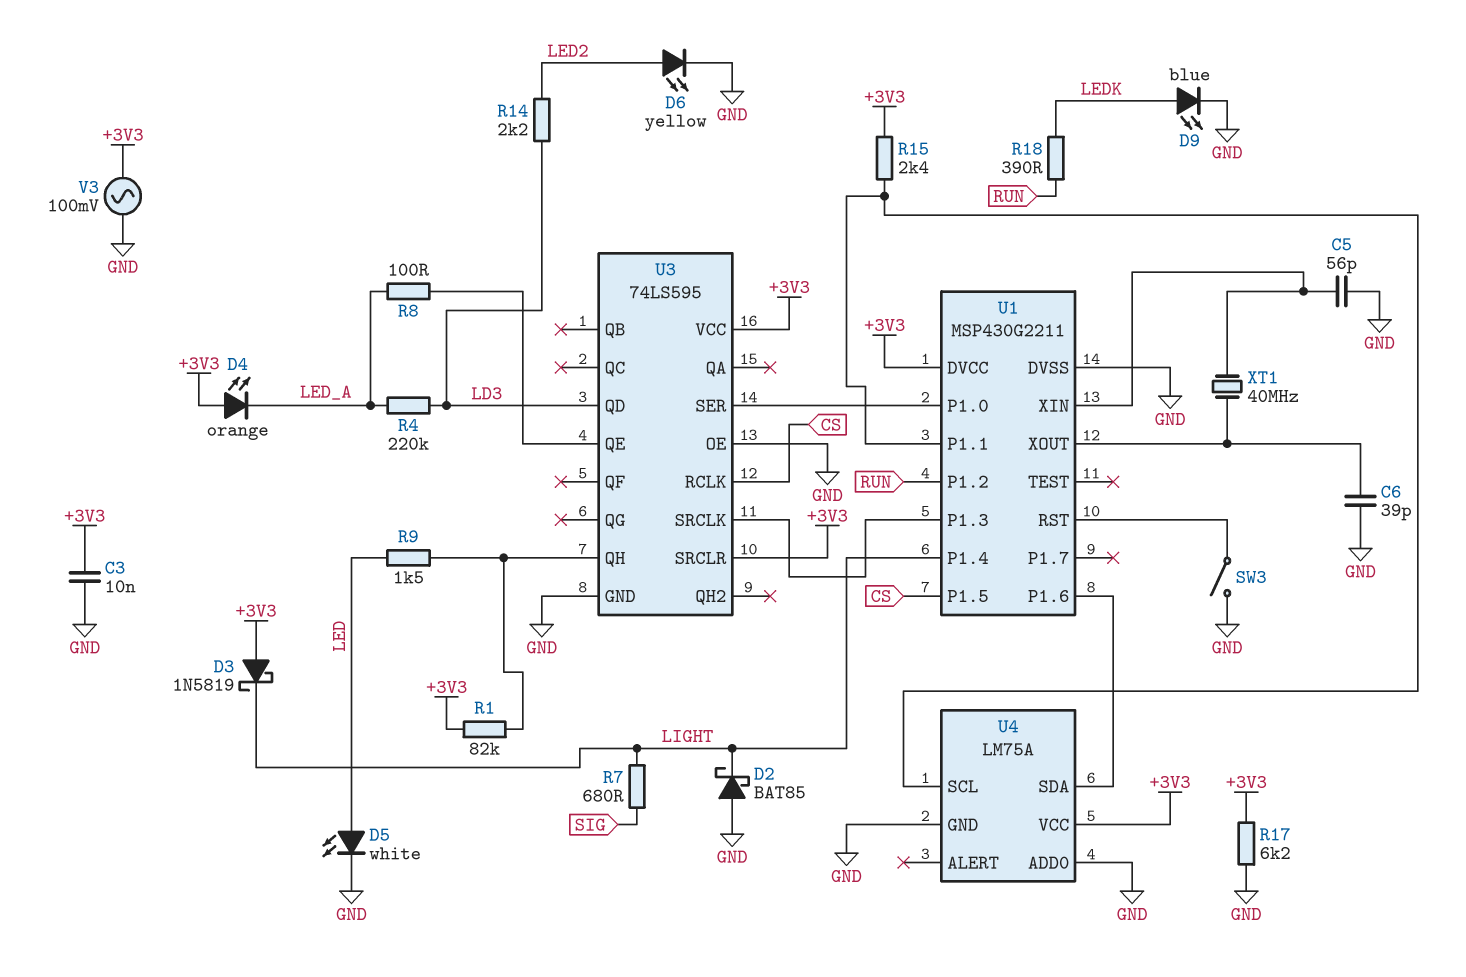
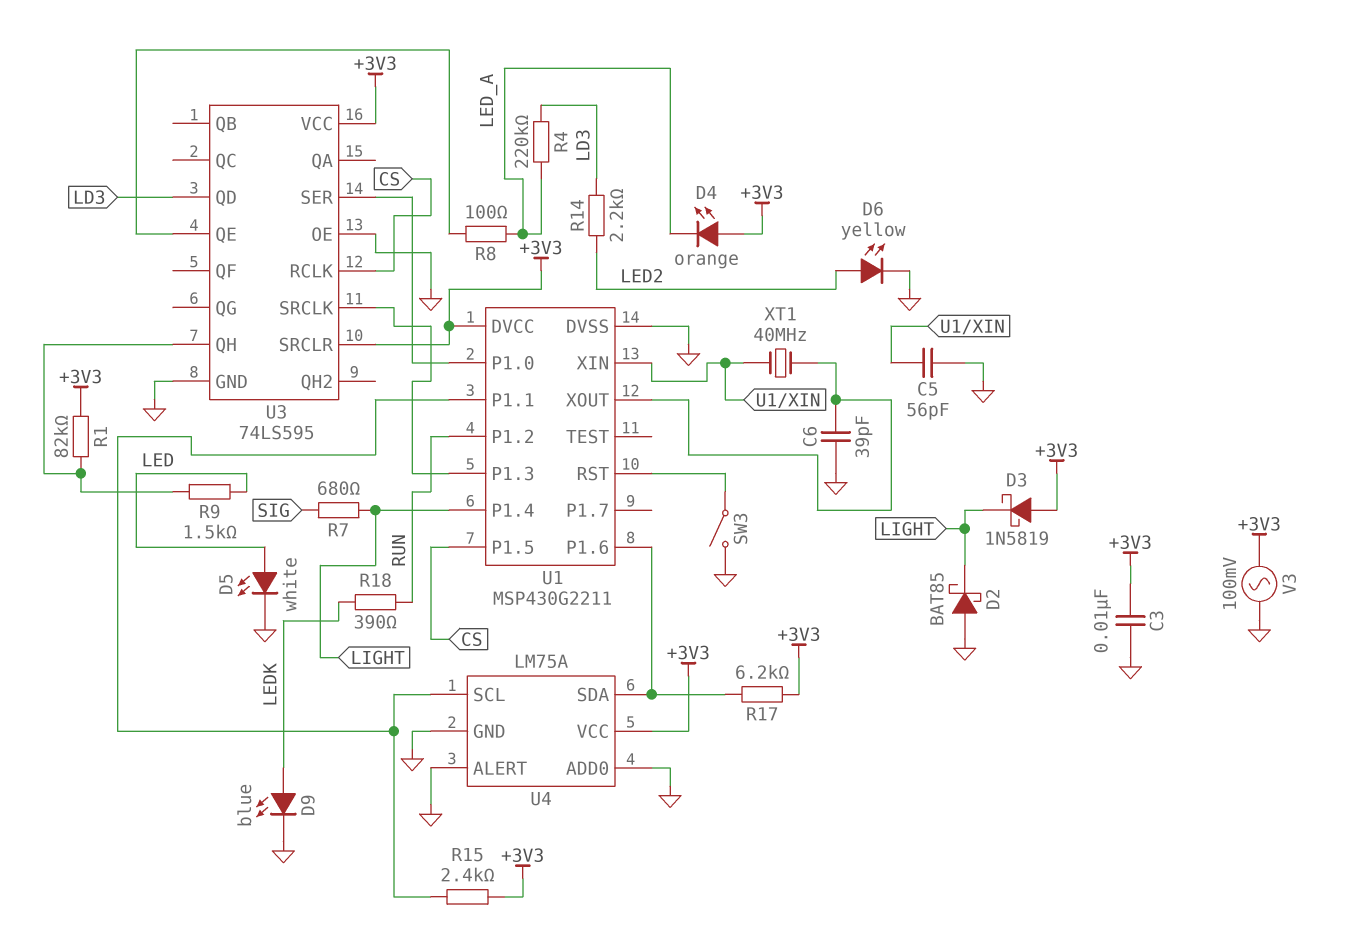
R17: 6.2k (+3V3, GND) -> 6.2k (+3V3, U1/P1.6)
U4 pin ALERT: none -> GND

